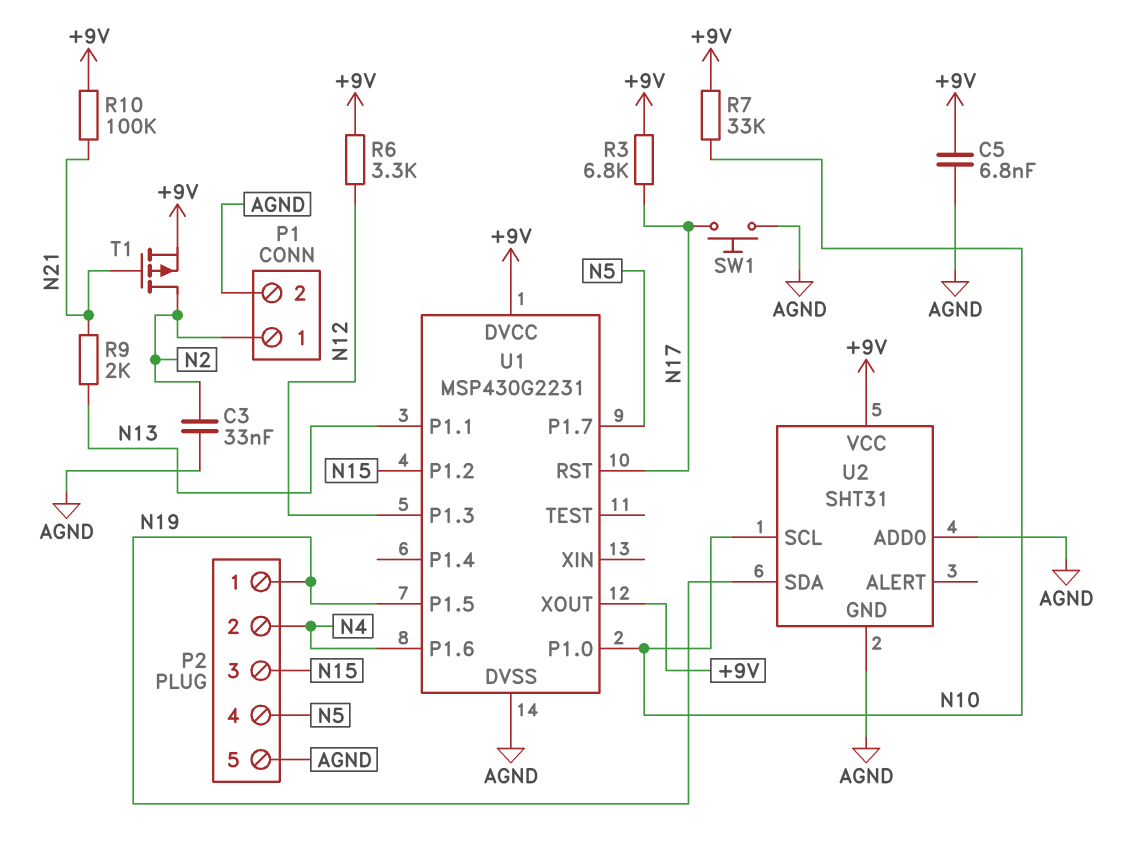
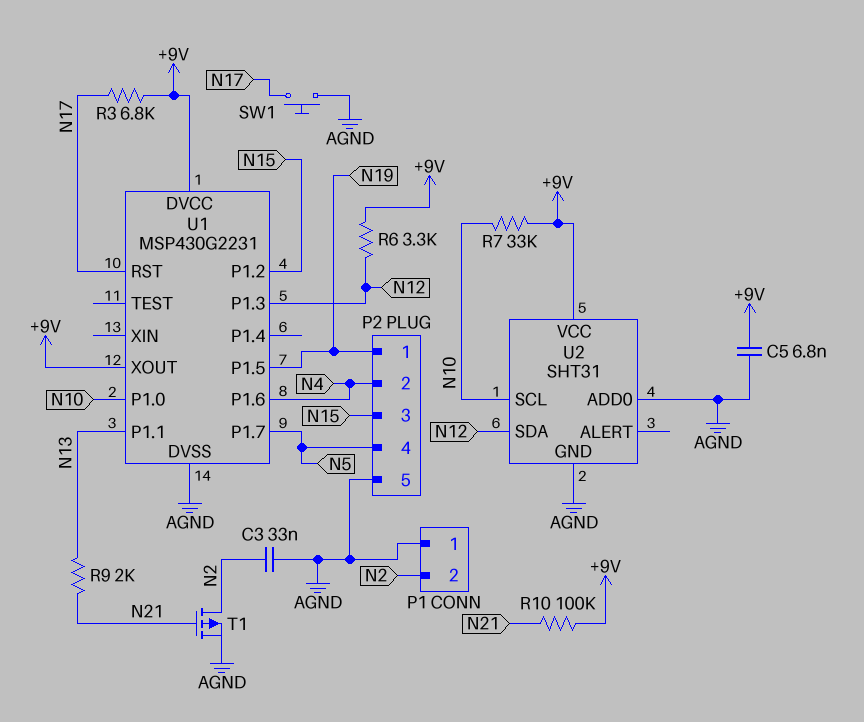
P1 pin 1: N2 -> AGND
P1 pin 2: AGND -> N2
T1: PMOS (G N21, D N2, S +9V) -> PMOS (G N21, D N2, S AGND)
U2 pin SDA: N19 -> N12

